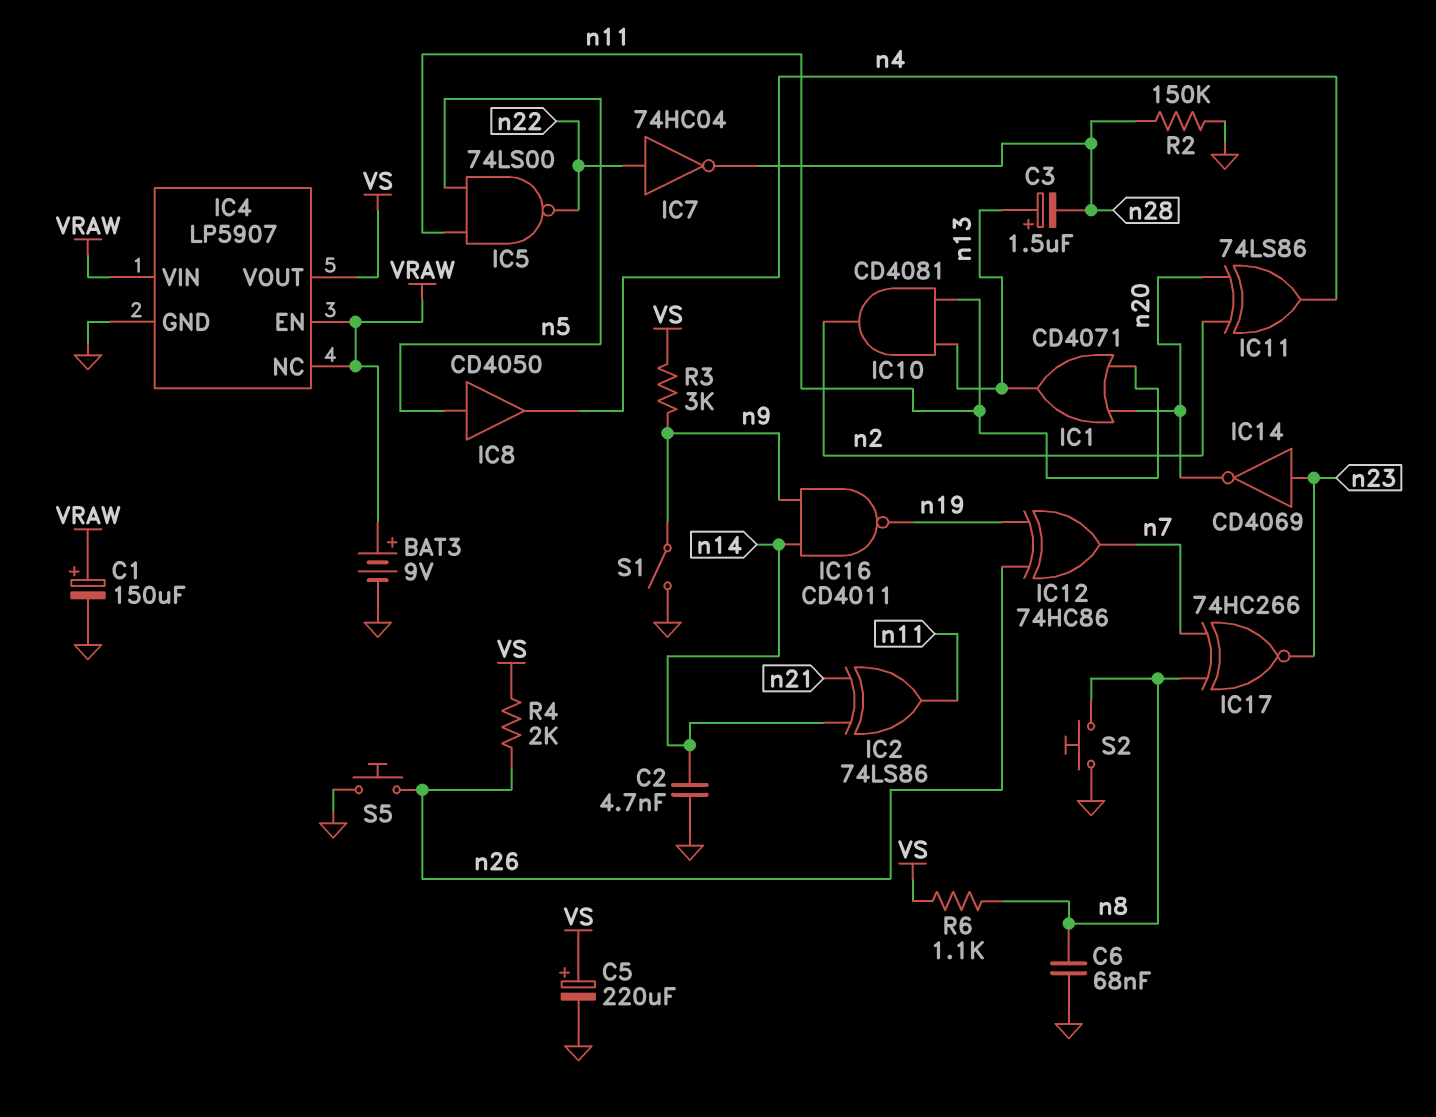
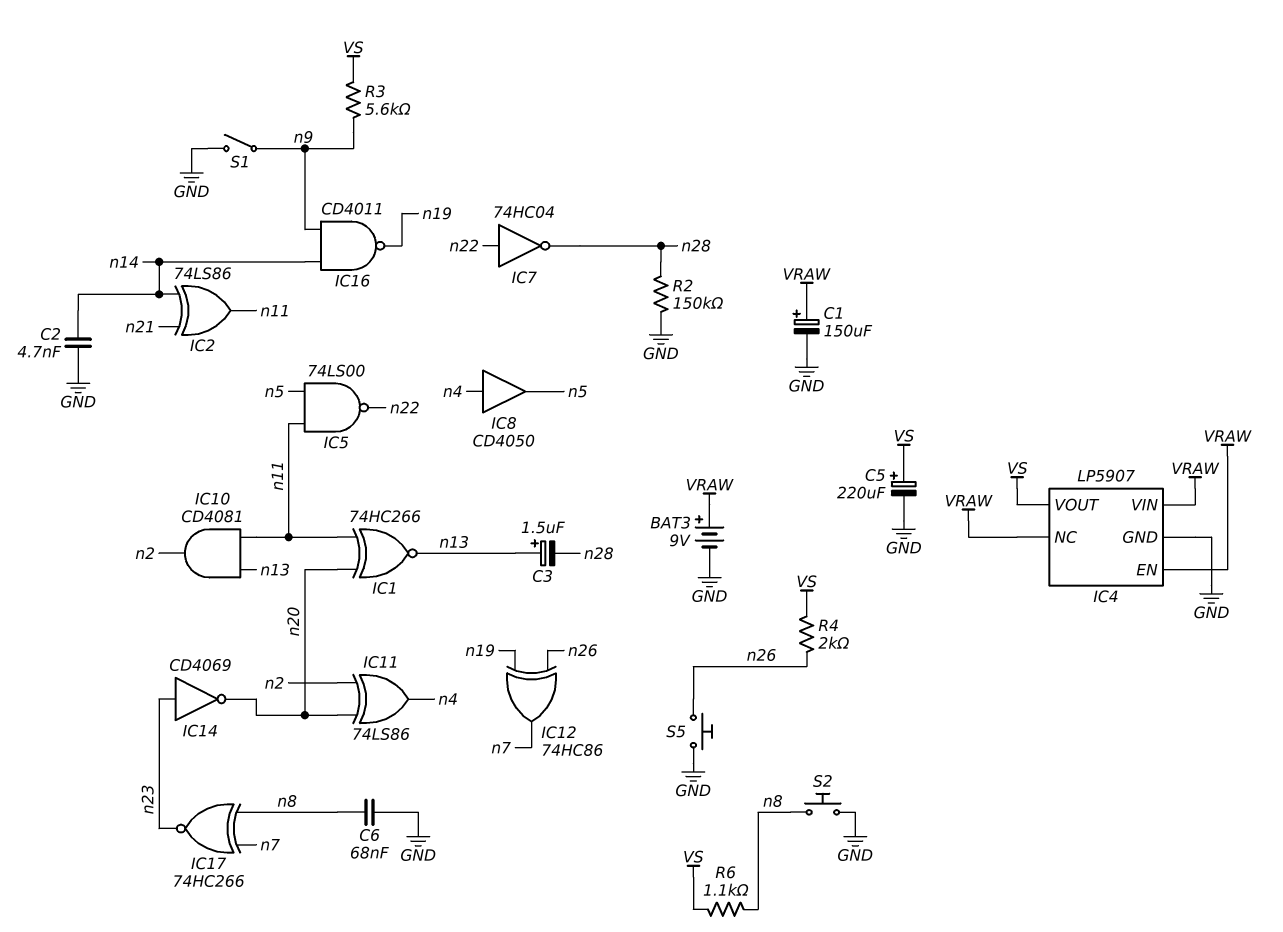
IC1: OR CD4071 (in n11, in n20, out n13) -> XNOR 74HC266 (in n11, in n20, out n13)
IC8: buffer CD4050 (in n5, out n4) -> buffer CD4050 (in n4, out n5)
R3: 3k (VS, n9) -> 5.6k (VS, n9)

